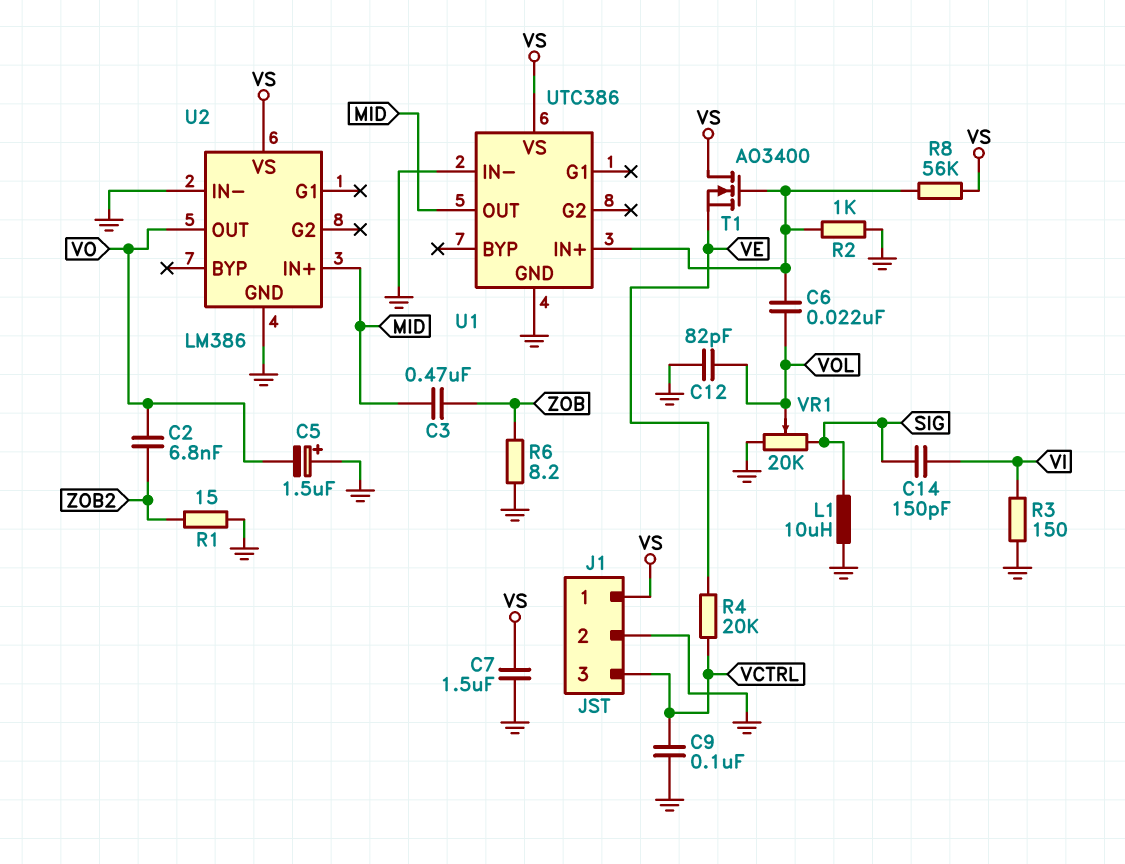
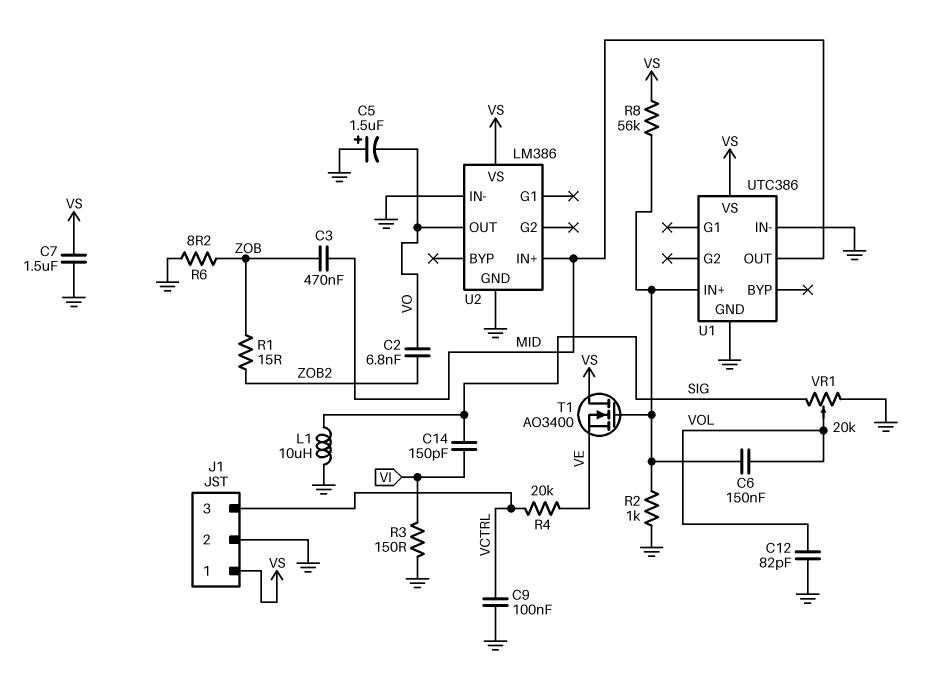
C6: 22nF (U1/IN+, VOL) -> 150nF (U1/IN+, VOL)
R1: 15 (GND, ZOB2) -> 15 (ZOB, ZOB2)

